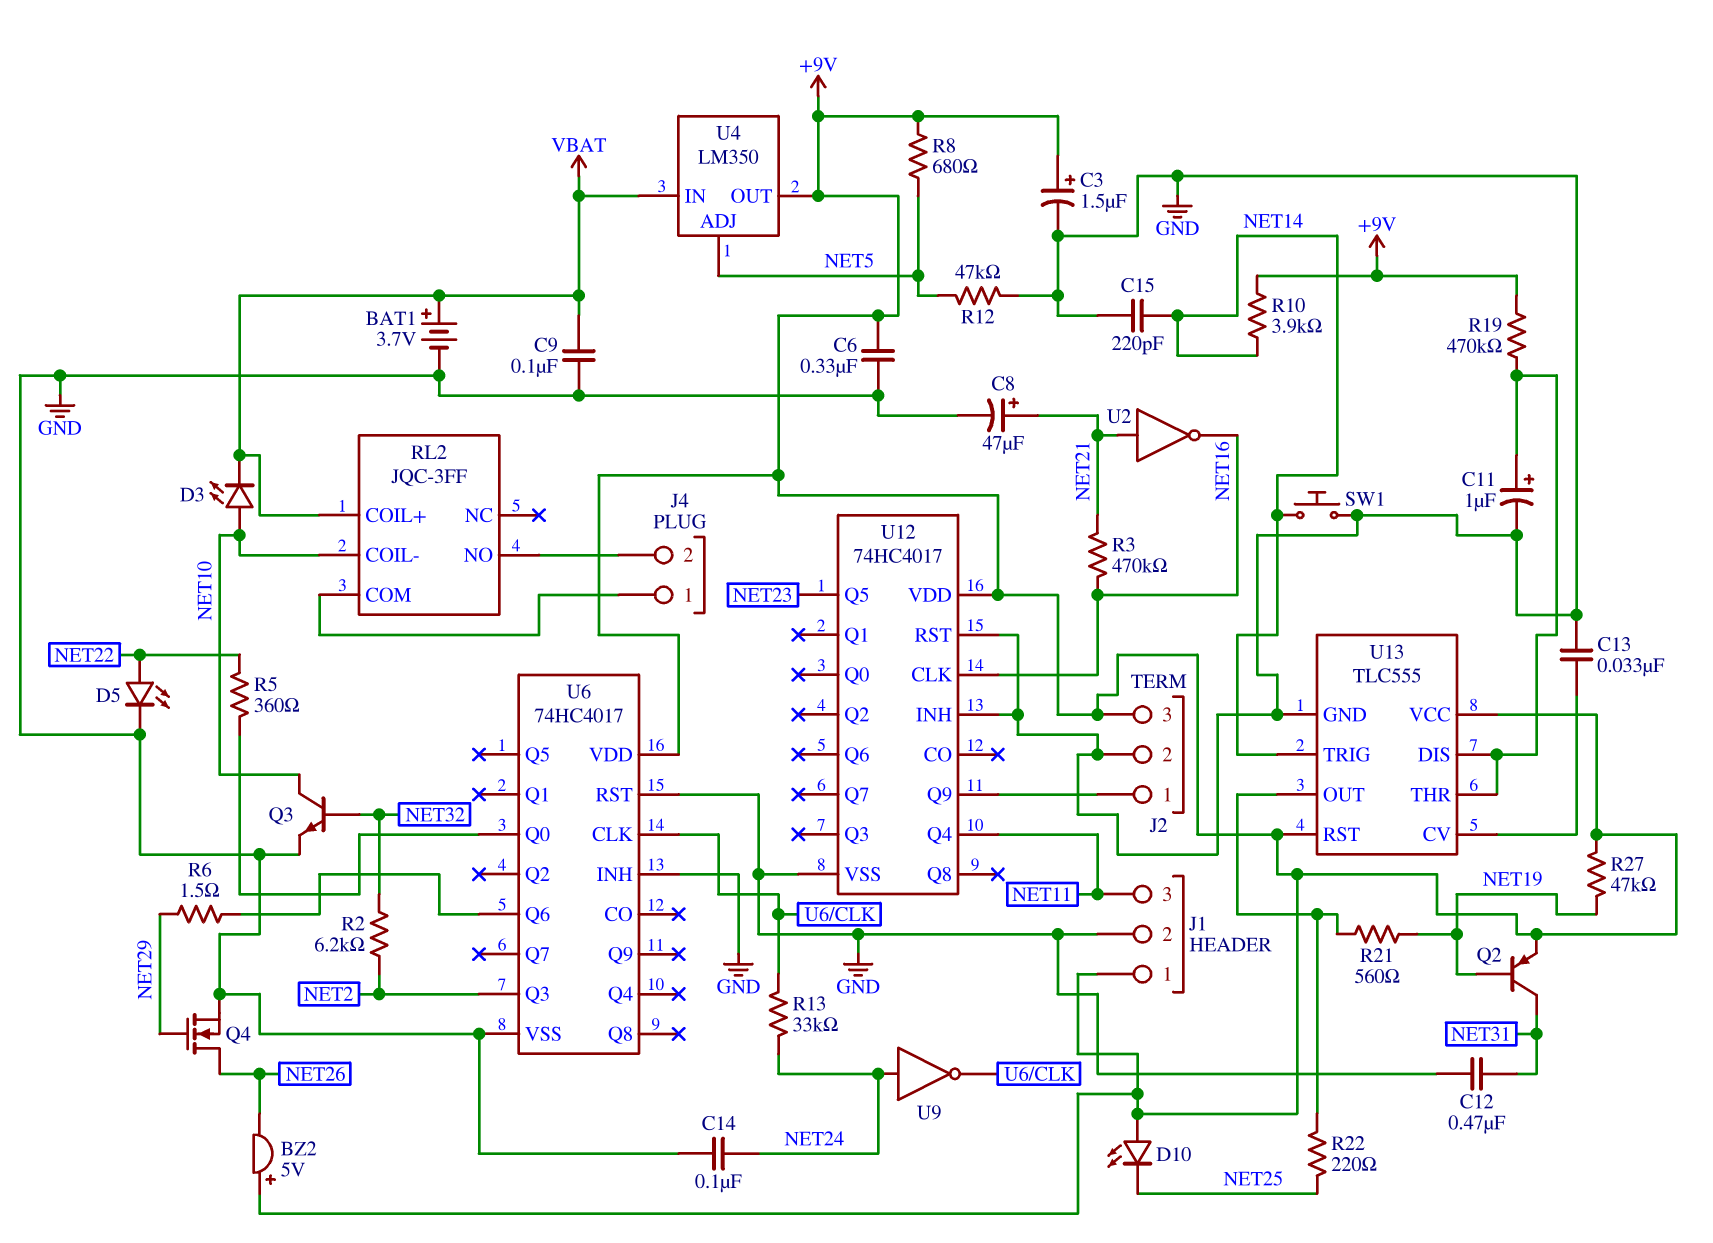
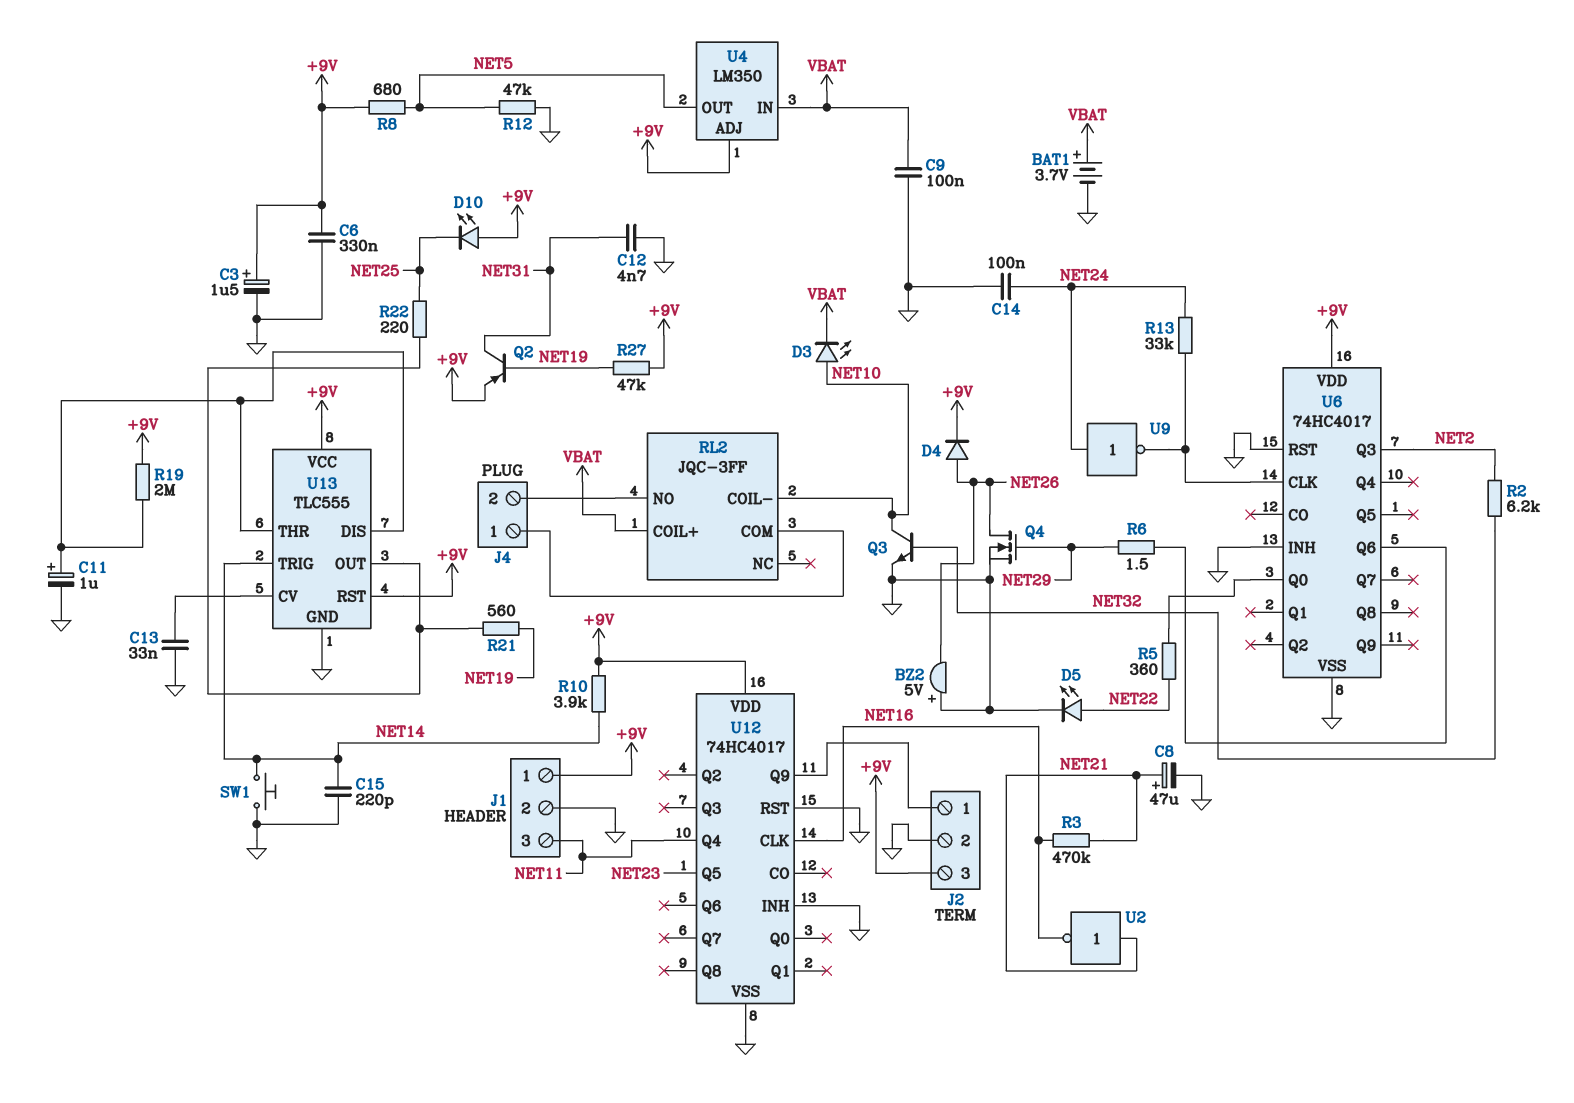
BZ2: buzzer 5V (plus +9V, minus NET26) -> buzzer 5V (plus GND, minus NET26)
C12: 470nF (GND, NET31) -> 4.7nF (GND, NET31)
D4: none -> diode (A NET26, K +9V)
R19: 470k (+9V, U13/DIS) -> 2M (+9V, U13/DIS)
U4 pin ADJ: NET5 -> +9V
U4 pin OUT: +9V -> NET5

